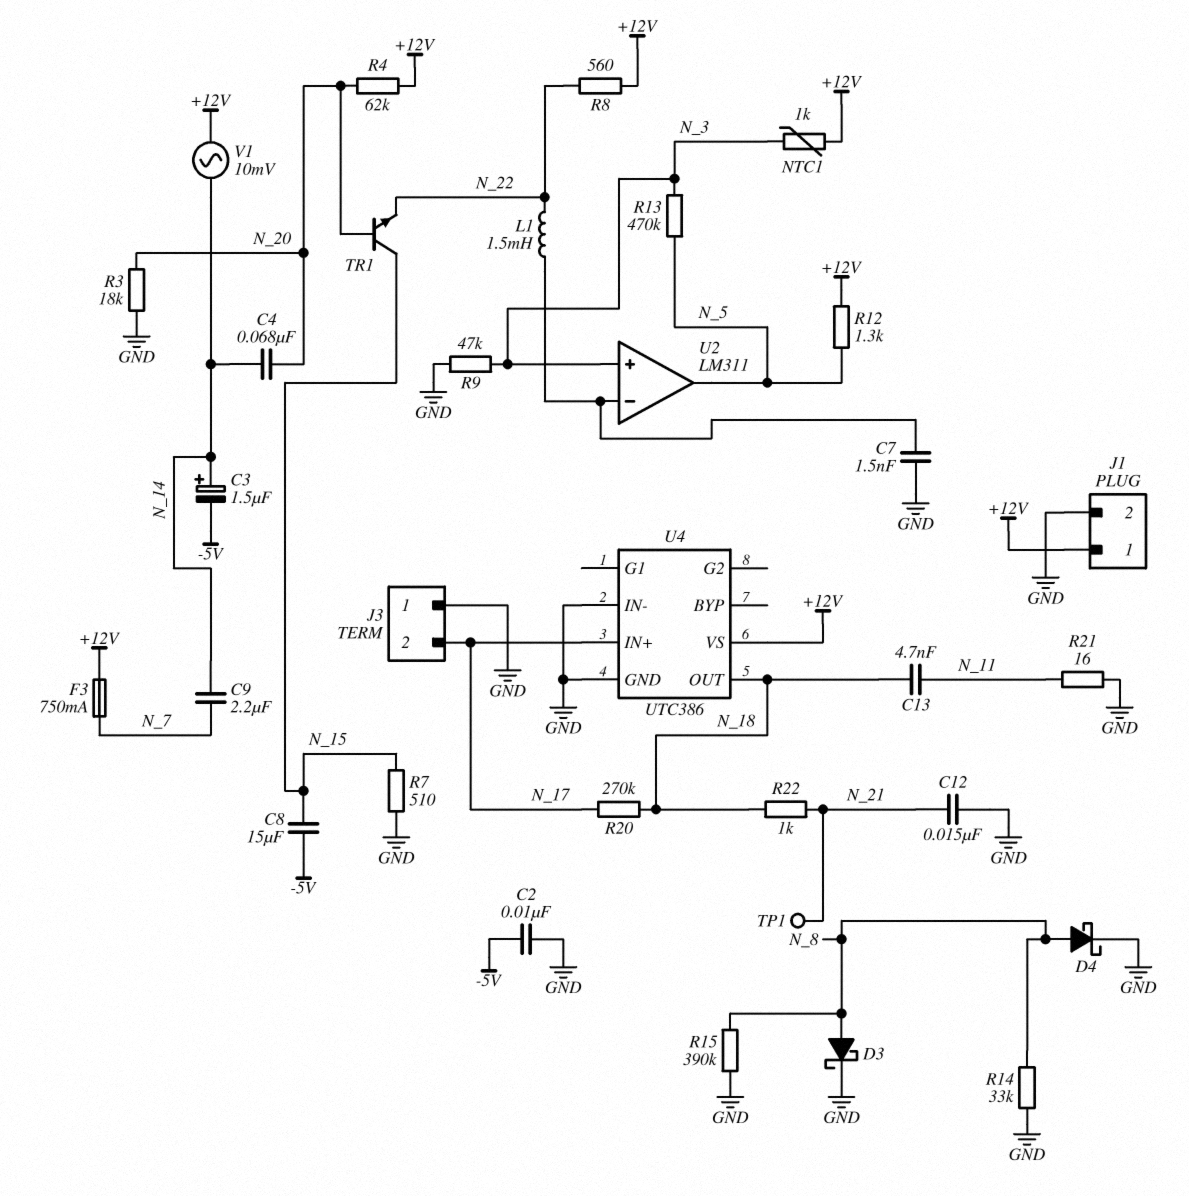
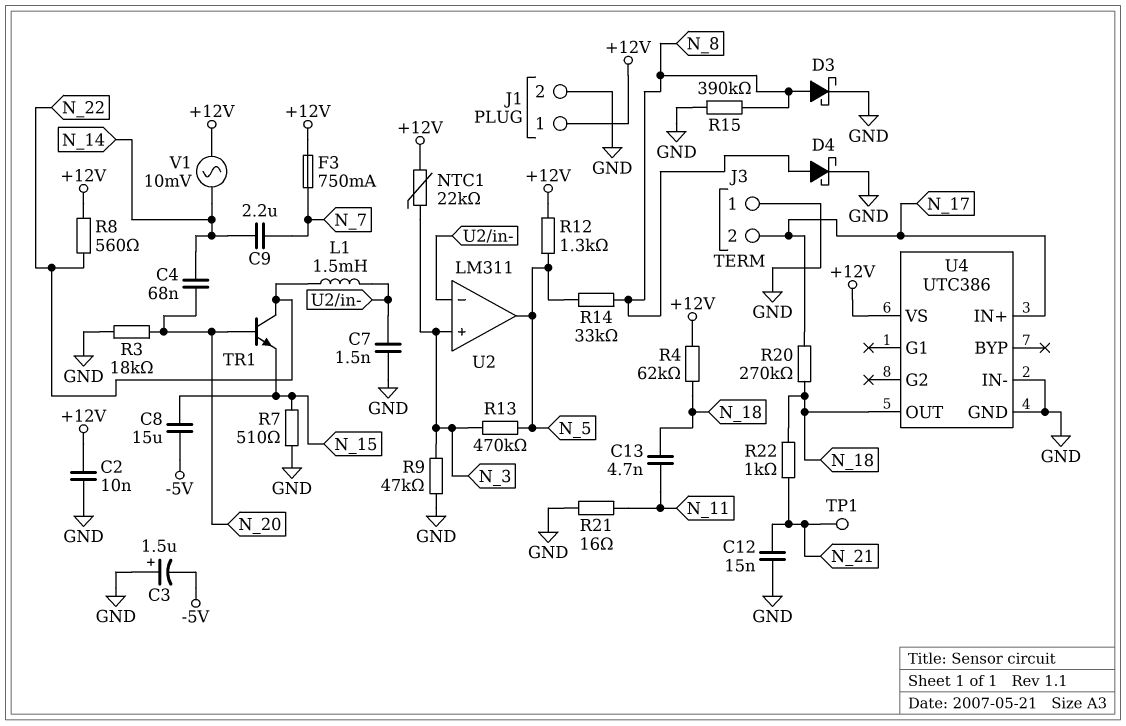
C2: 10nF (-5V, GND) -> 10nF (+12V, GND)
C3: 1.5uF (plus N_14, minus -5V) -> 1.5uF (plus GND, minus -5V)
NTC1: 1k (+12V, N_3) -> 22k (+12V, N_3)
R4: 62k (+12V, N_20) -> 62k (+12V, N_18)
R14: 33k (GND, N_8) -> 33k (N_5, N_8)
TR1: NPN (B N_20, C N_15, E N_22) -> NPN (B N_20, C N_22, E N_15)

